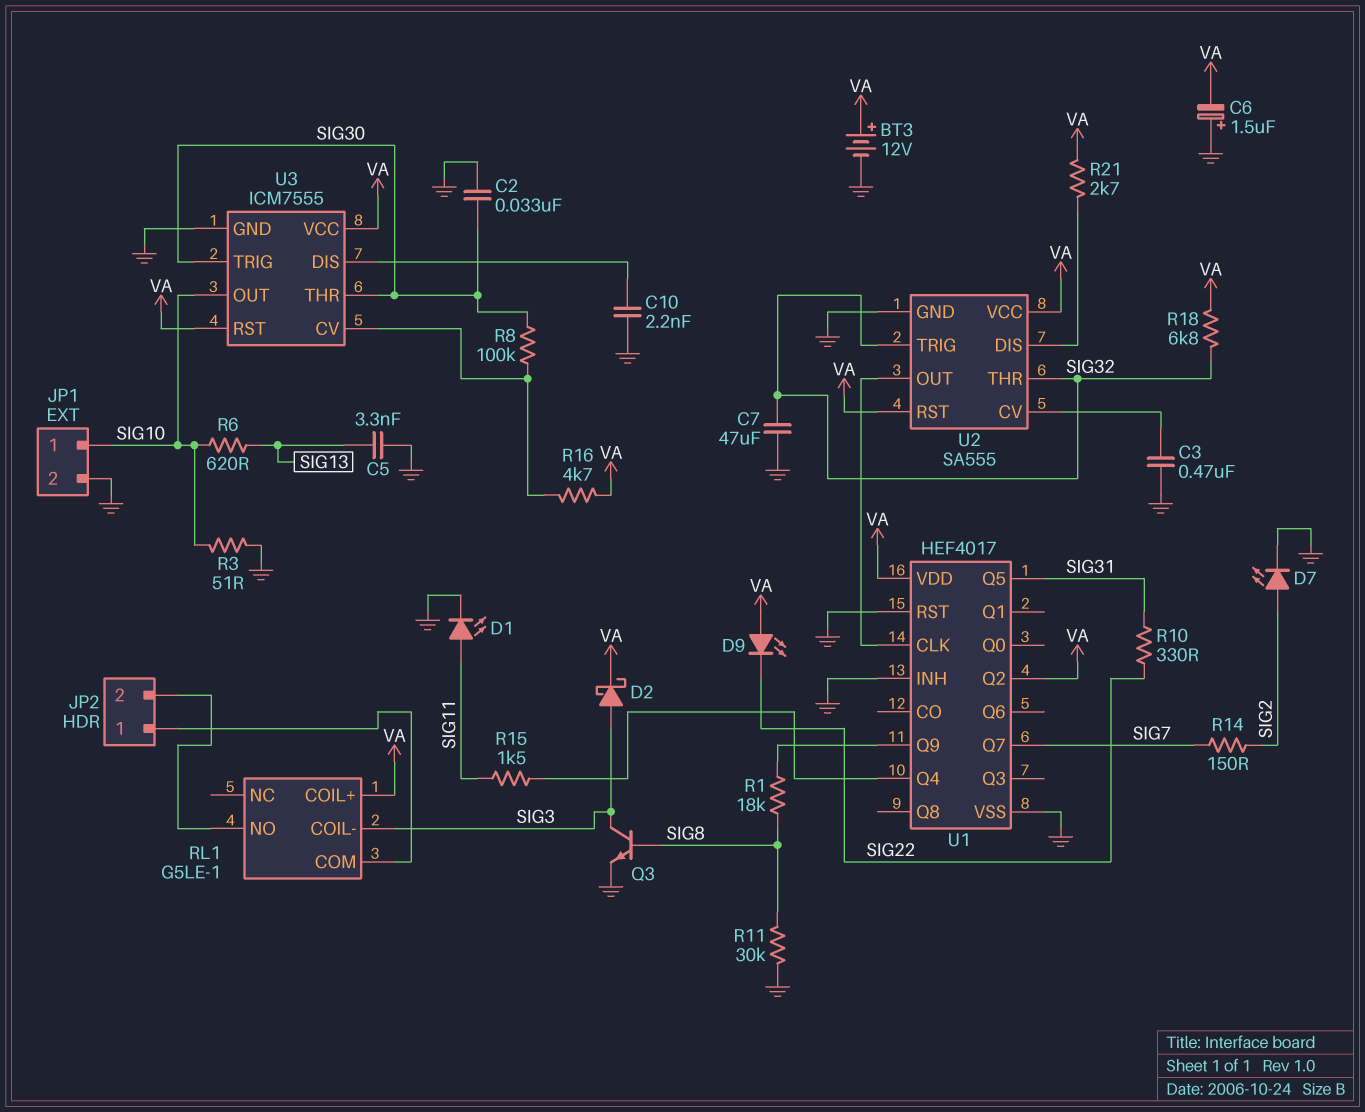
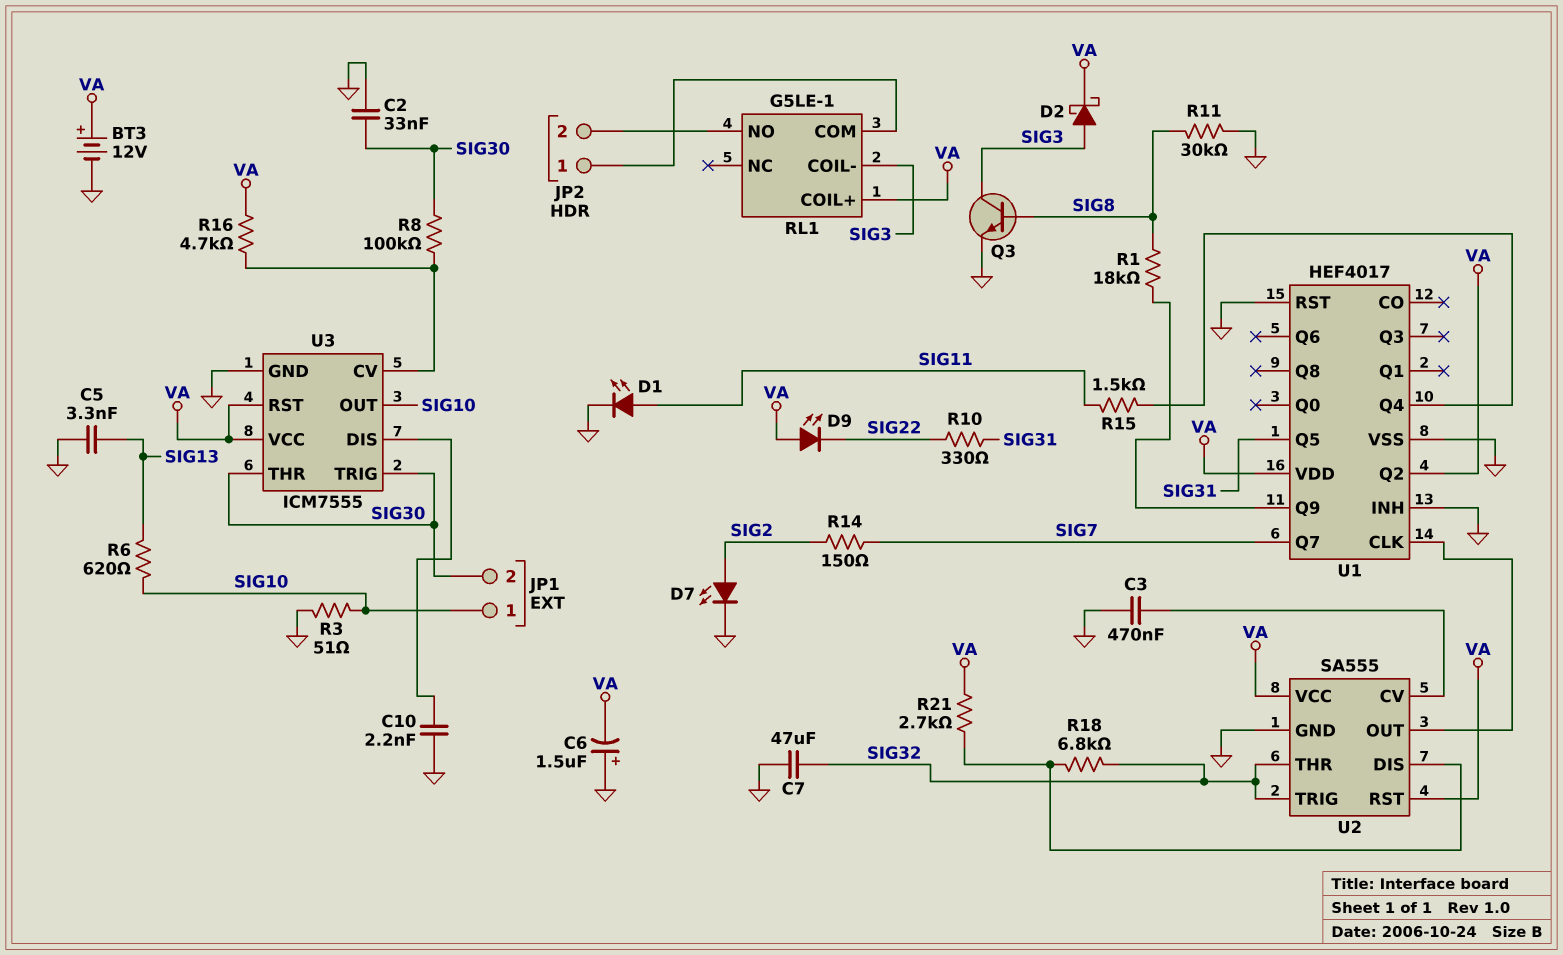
JP1 pin 2: GND -> SIG30
R18: 6.8k (SIG32, VA) -> 6.8k (SIG32, U2/DIS)

